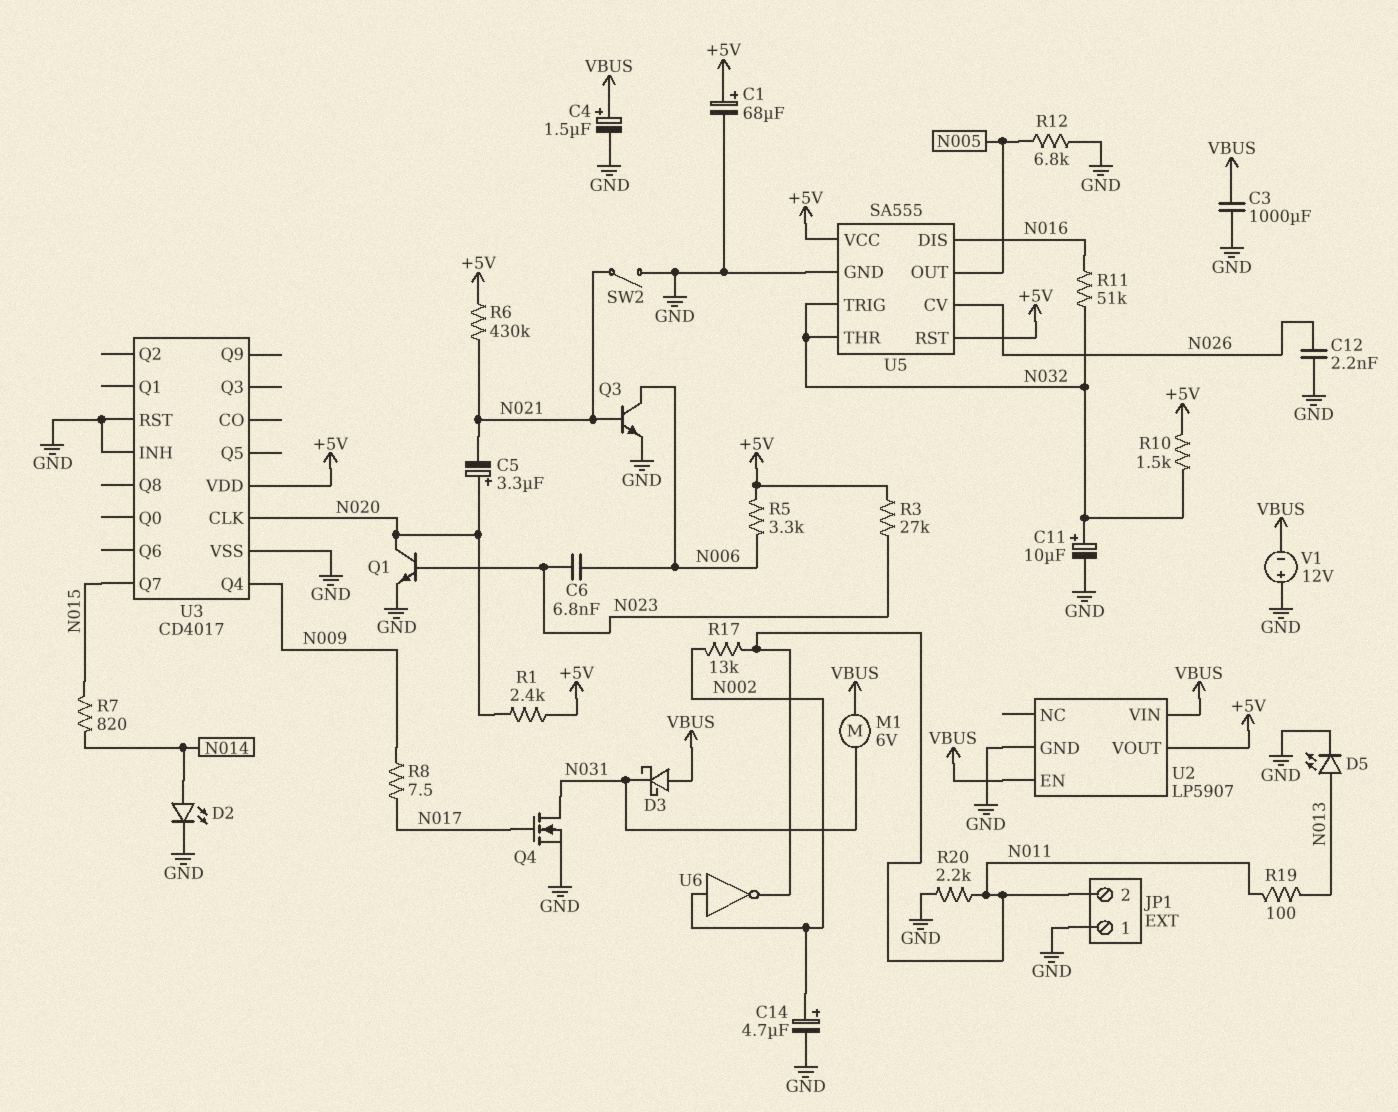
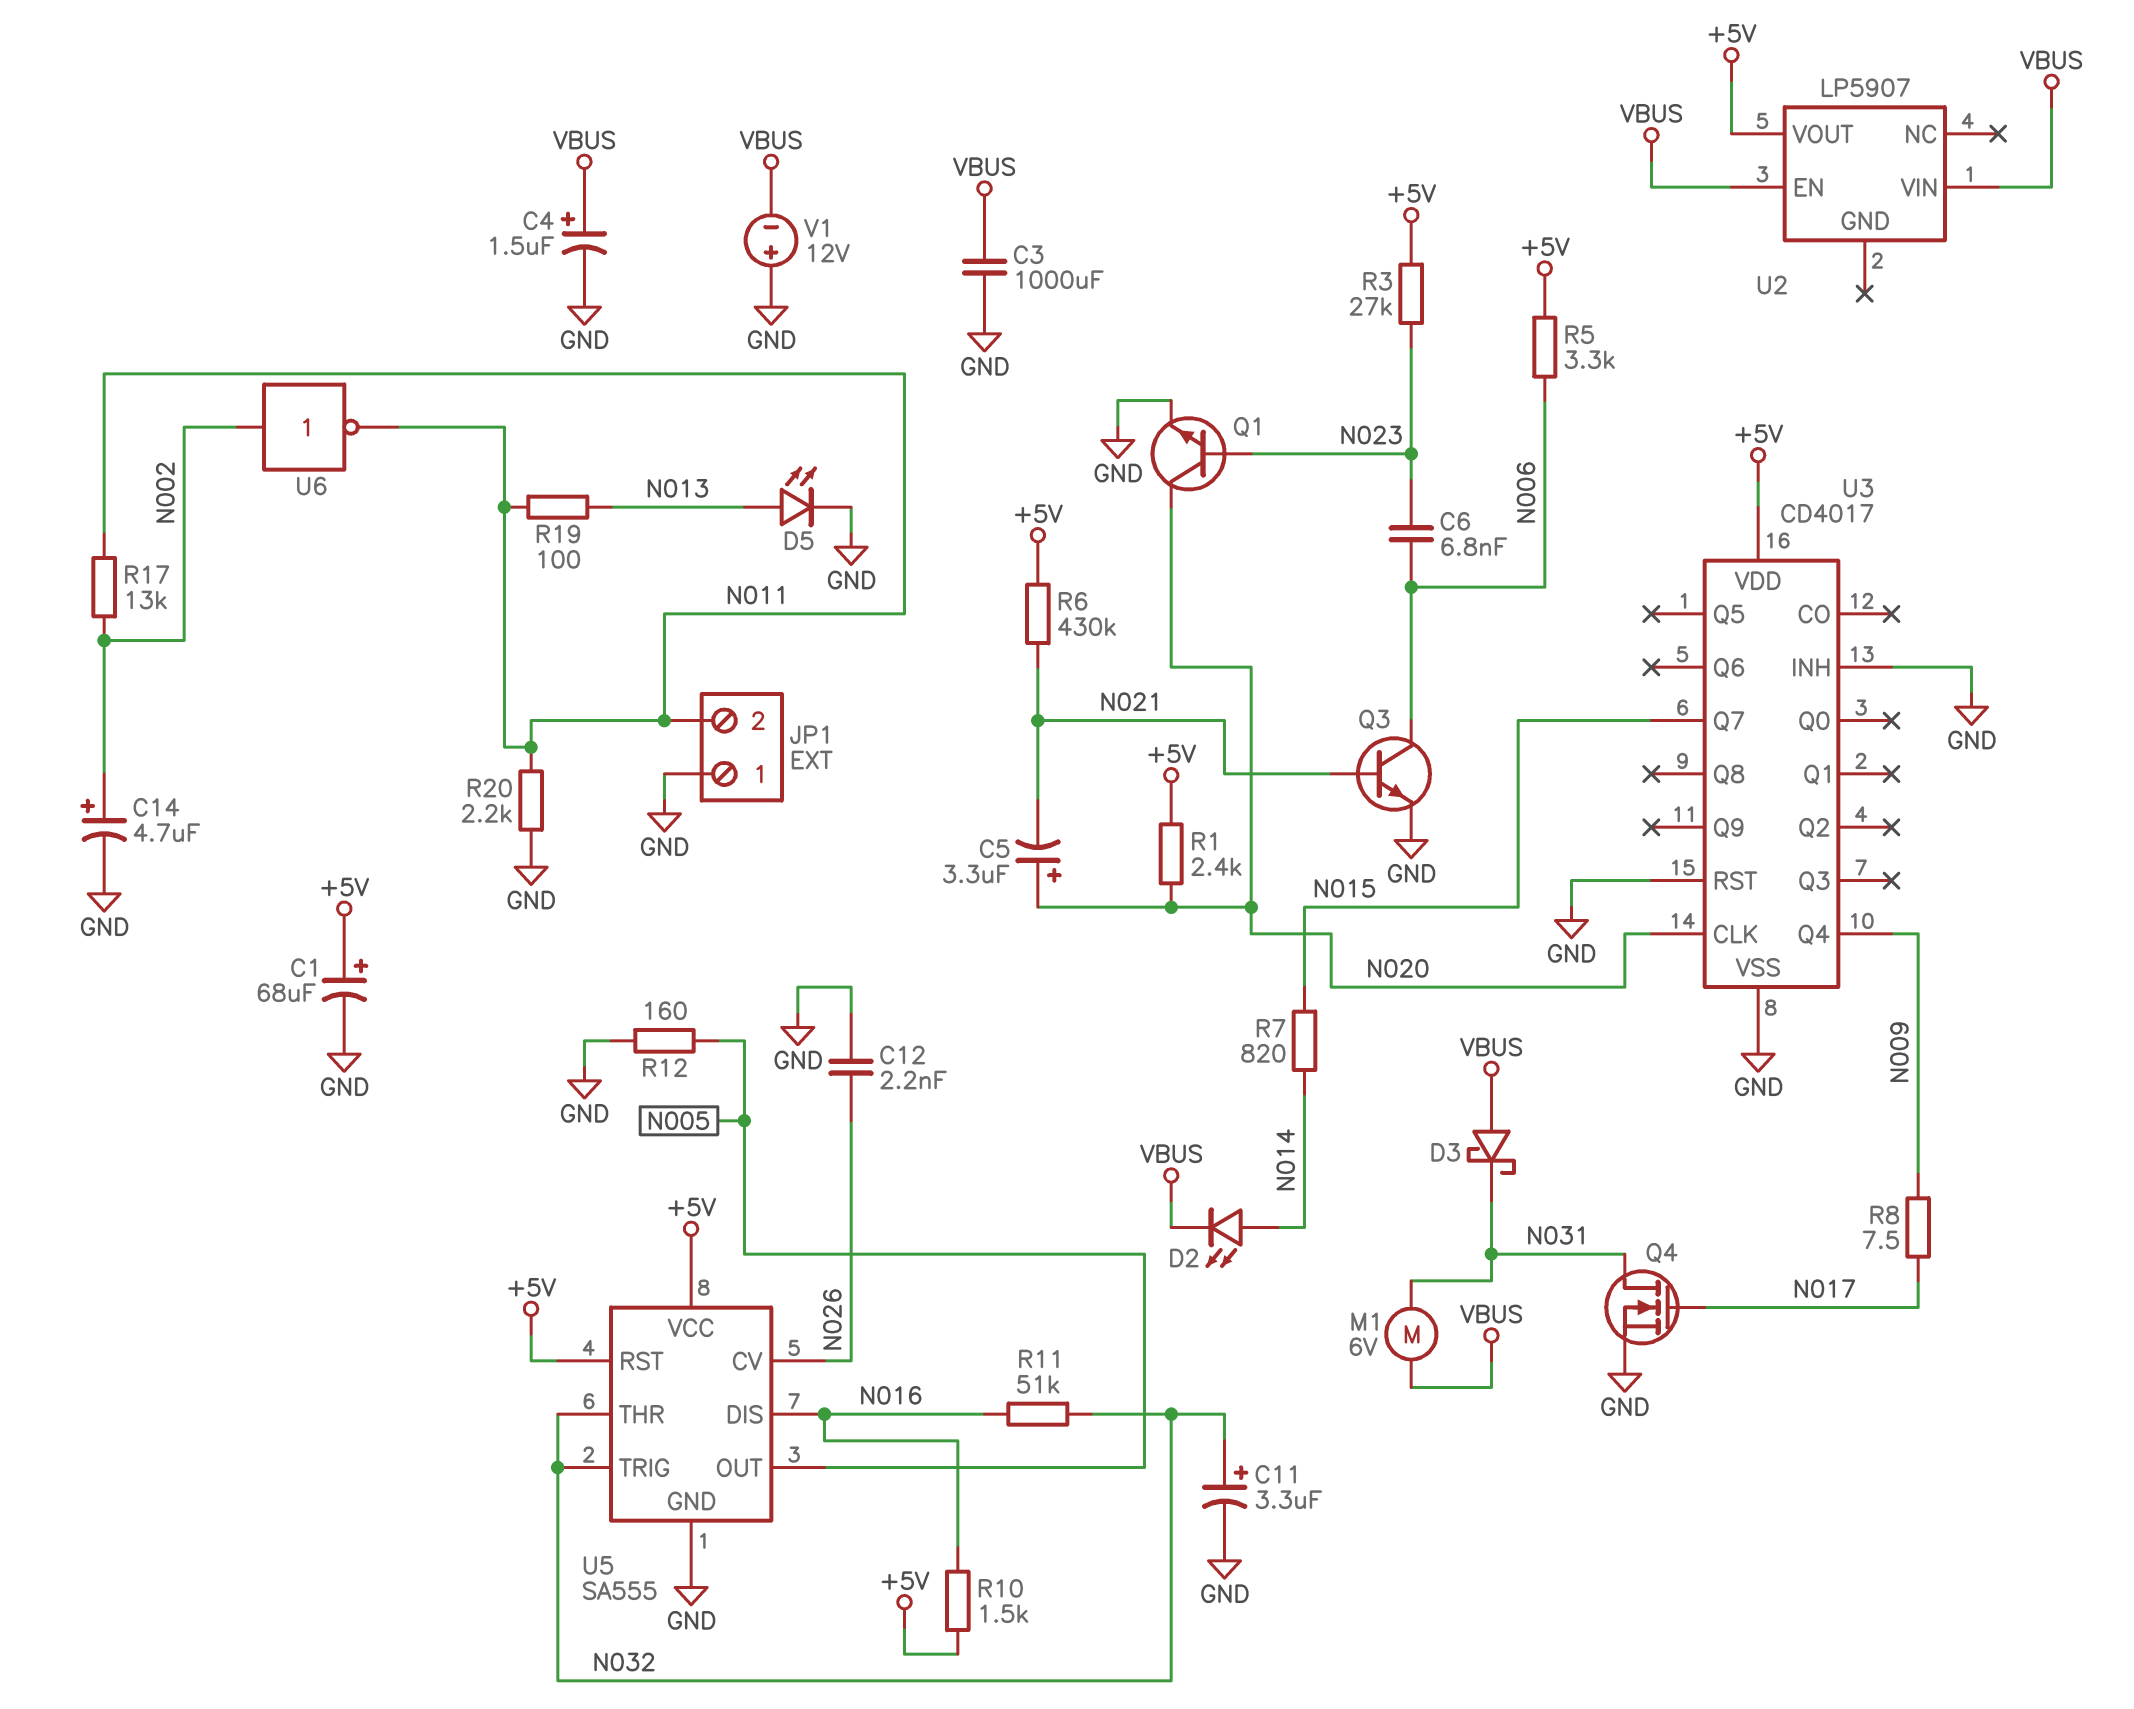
C11: 10uF (plus N032, minus GND) -> 3.3uF (plus N032, minus GND)
D2: LED (A N014, K GND) -> LED (A N014, K VBUS)
R10: 1.5k (+5V, N032) -> 1.5k (+5V, N016)
R12: 6.8k (GND, N005) -> 160 (GND, N005)
SW2: switch (GND, N021) -> none
U2 pin GND: GND -> none

